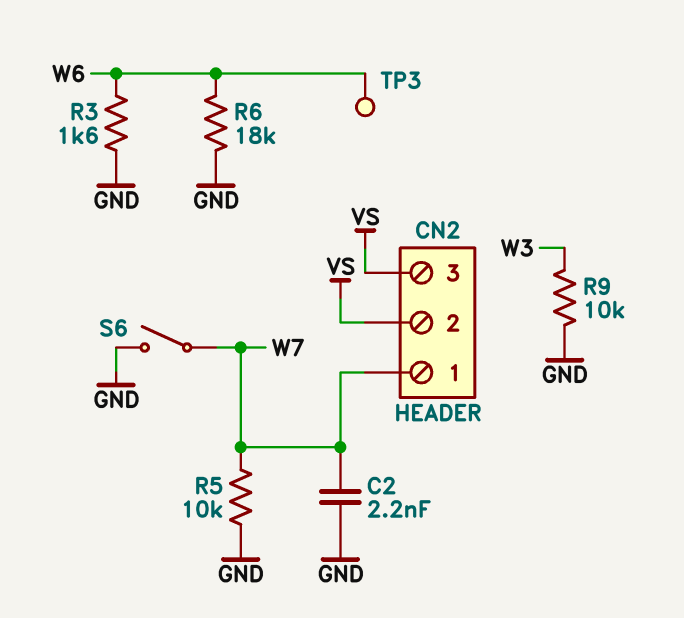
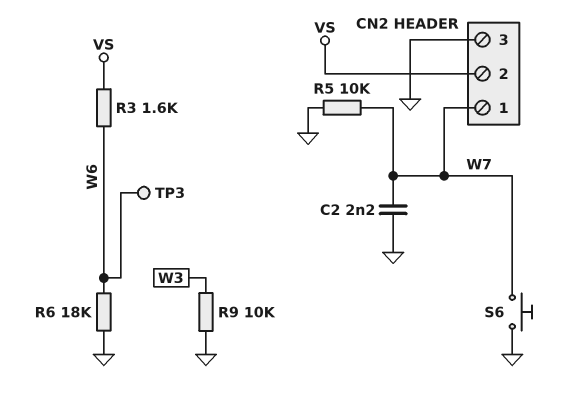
CN2 pin 3: VS -> GND
R3: 1.6k (GND, W6) -> 1.6k (VS, W6)
S6: switch (GND, W7) -> button (GND, W7)

